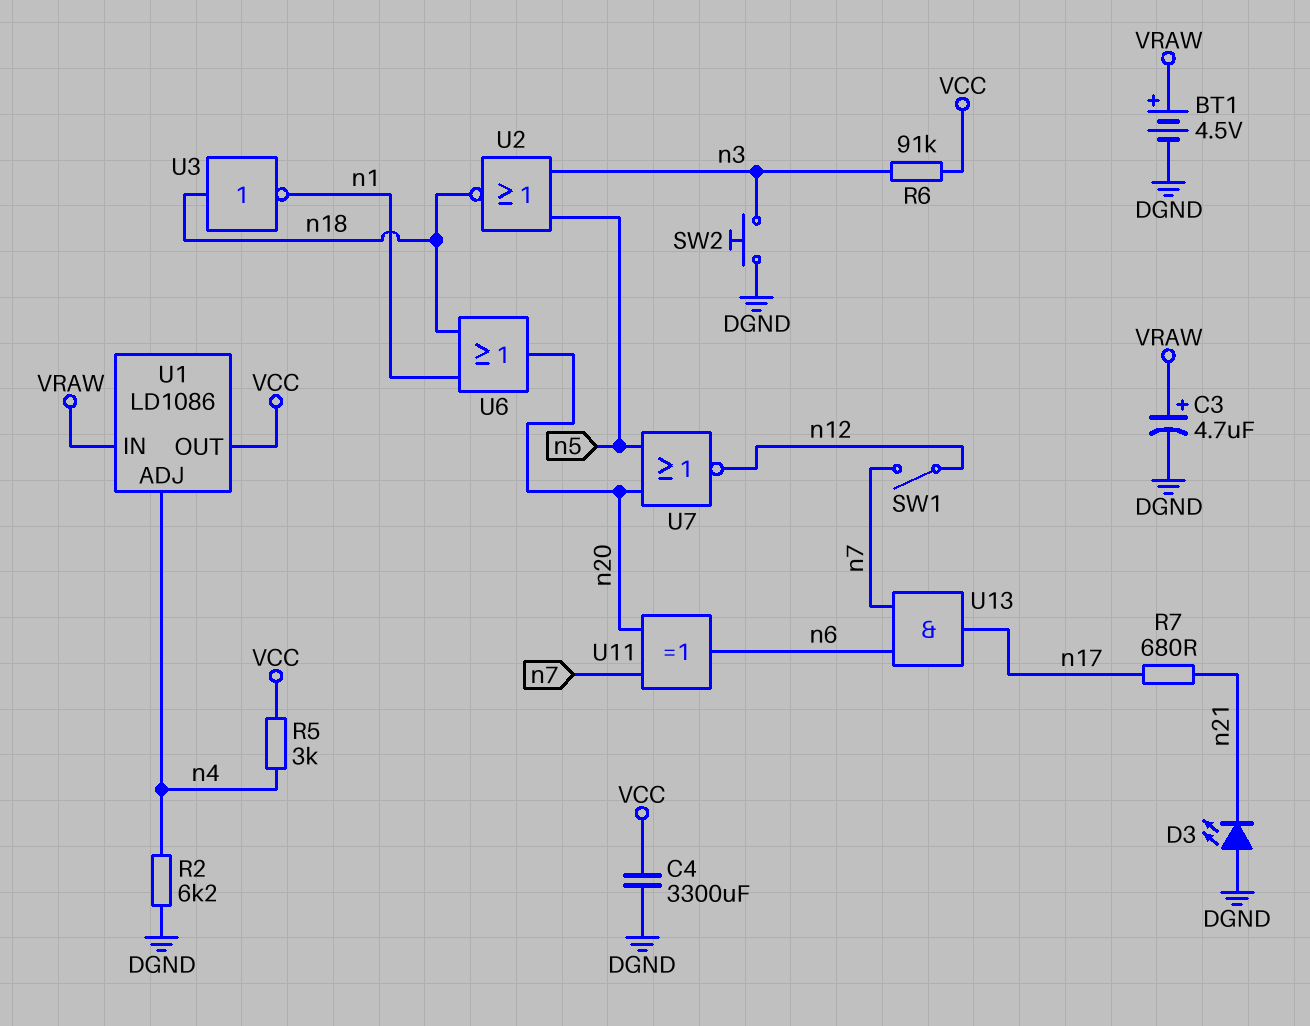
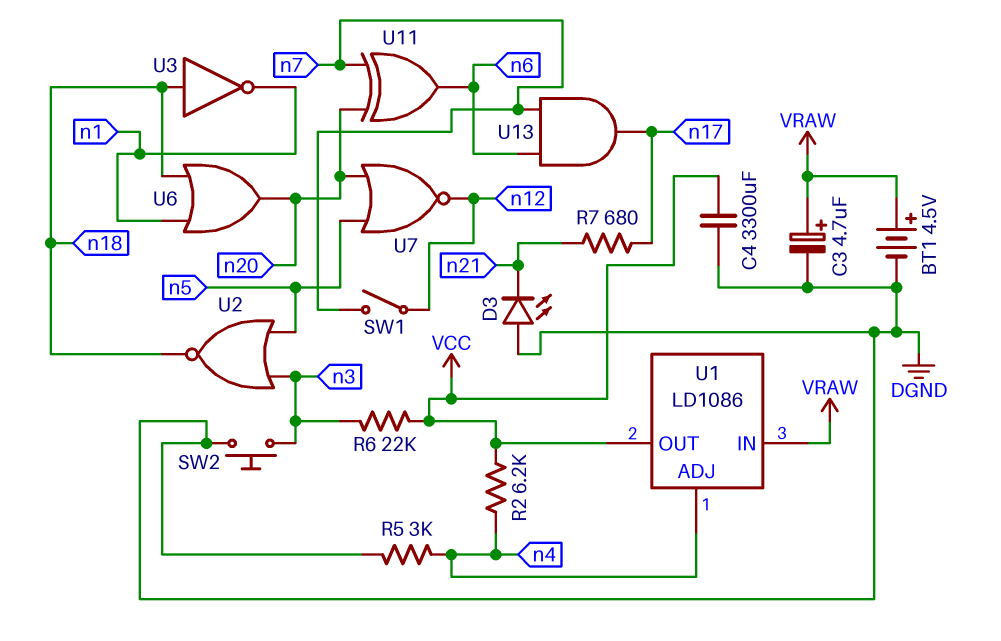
R2: 6.2k (DGND, n4) -> 6.2k (VCC, n4)
R5: 3k (VCC, n4) -> 3k (DGND, n4)
R6: 91k (VCC, n3) -> 22k (VCC, n3)

